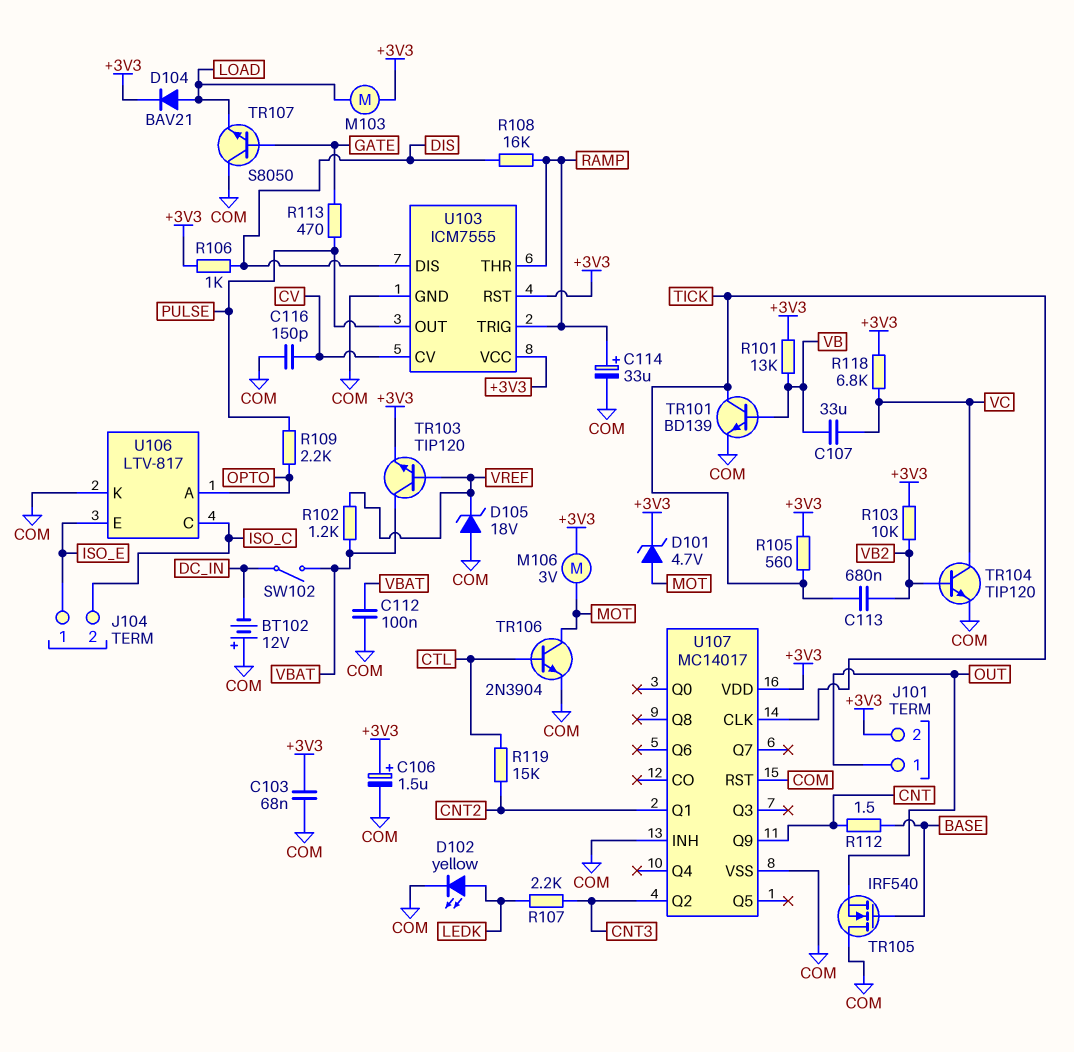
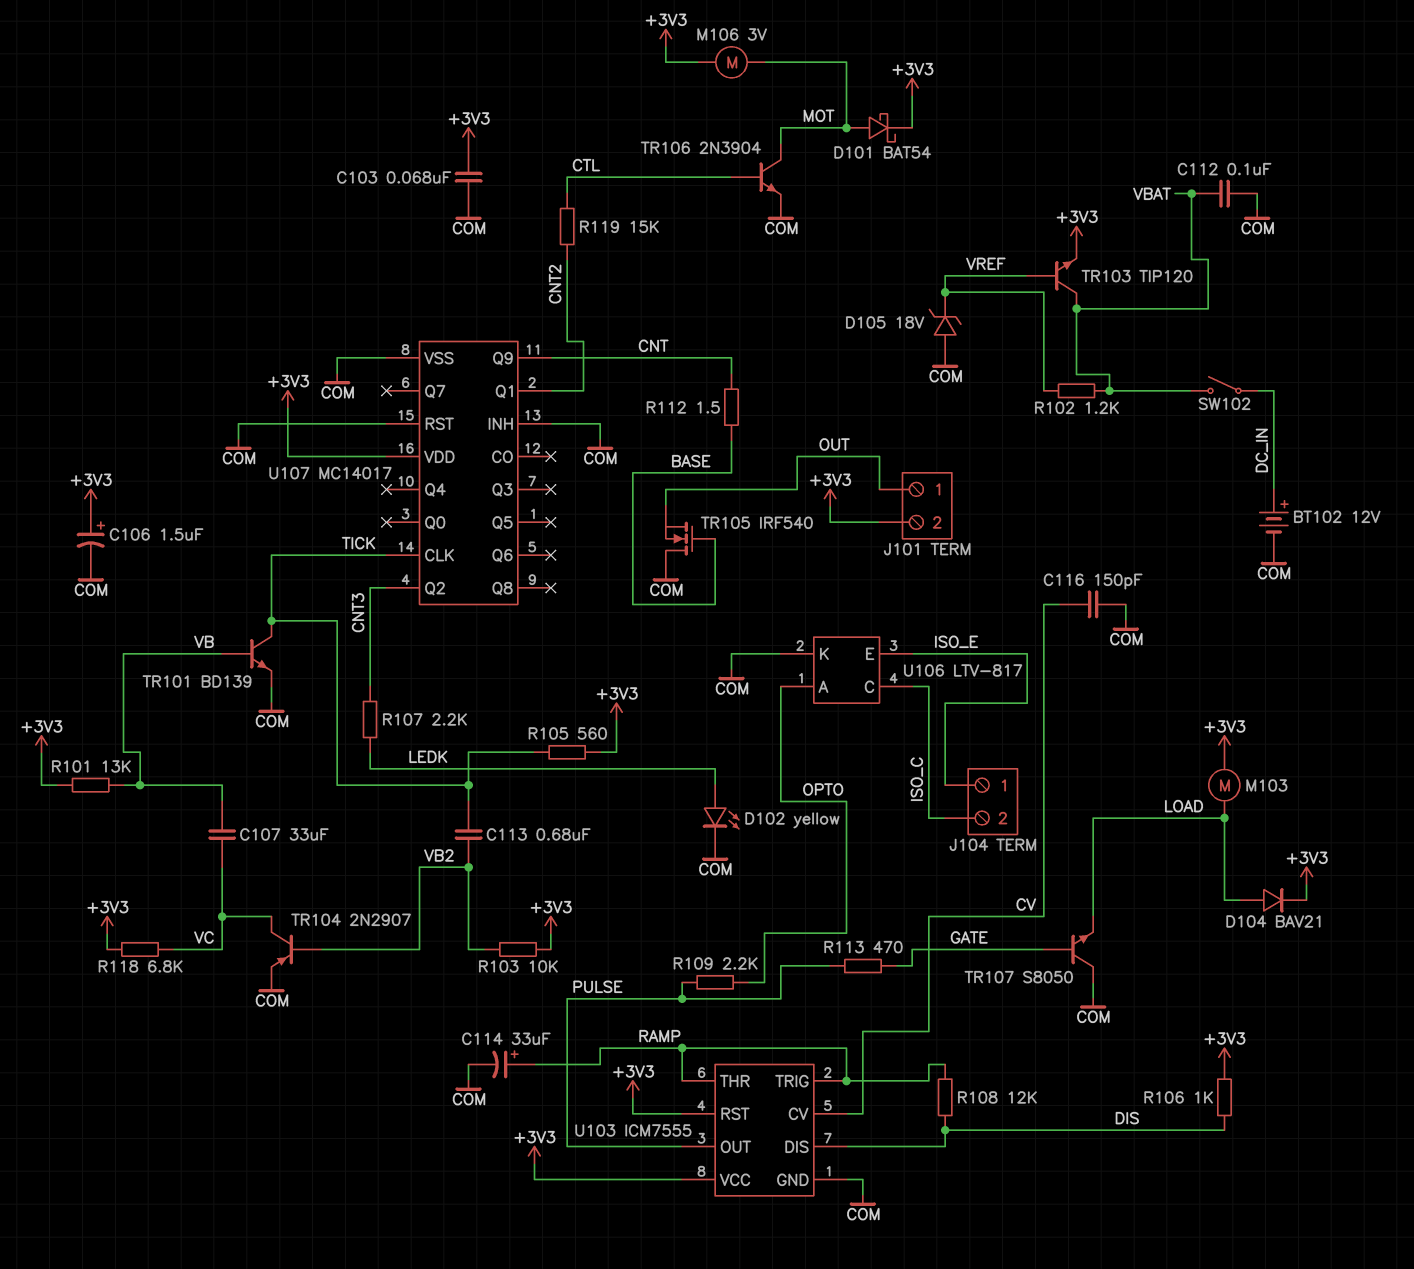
BT102: 12V (plus COM, minus DC_IN) -> 12V (plus DC_IN, minus COM)
D101: zener 4.7V (A MOT, K +3V3) -> schottky BAT54 (A MOT, K +3V3)
R108: 16k (DIS, RAMP) -> 12k (DIS, RAMP)
TR104: NPN TIP120 (B VB2, C VC, E COM) -> PNP 2N2907 (B VB2, C VC, E COM)

